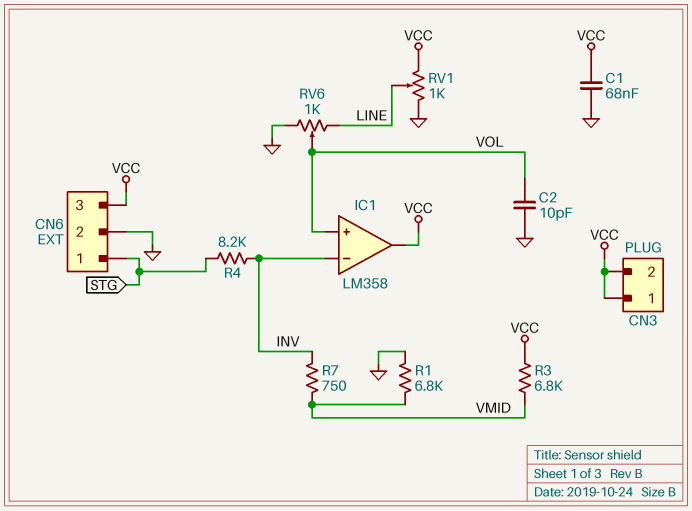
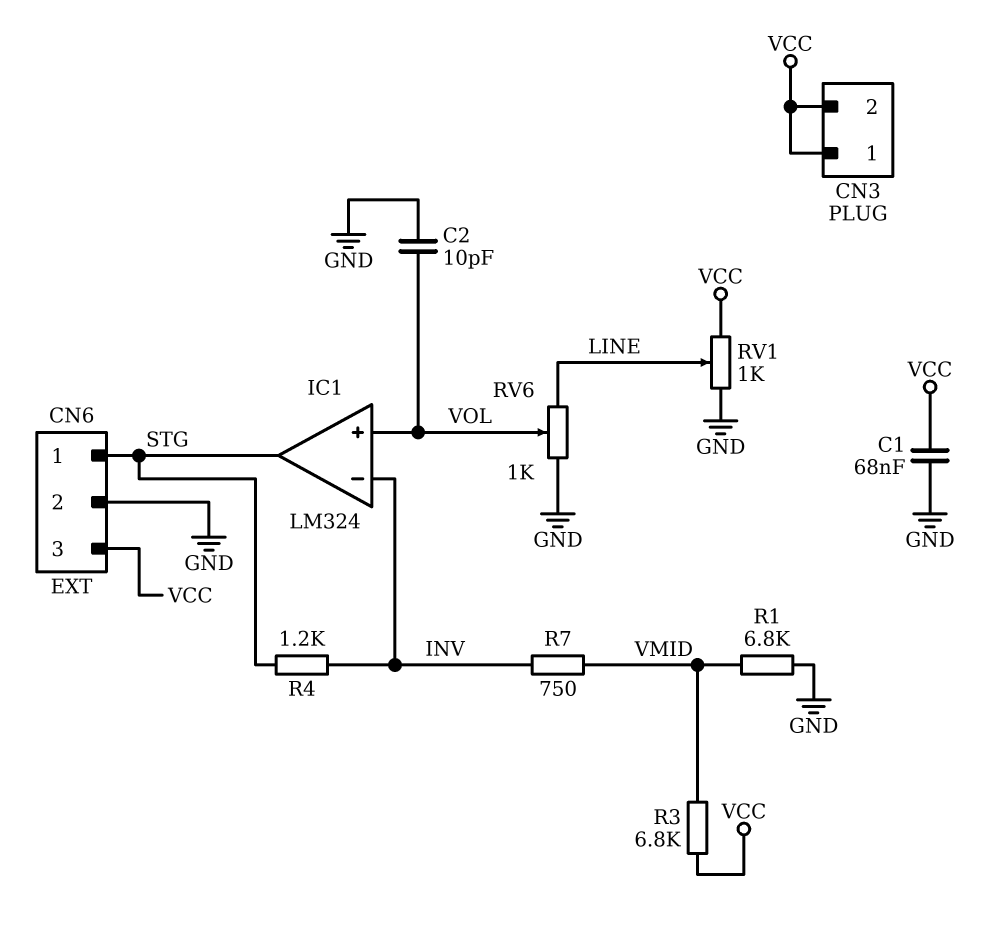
IC1: LM358 -> LM324
IC1 pin out: VCC -> STG
R4: 8.2k (INV, STG) -> 1.2k (INV, STG)

